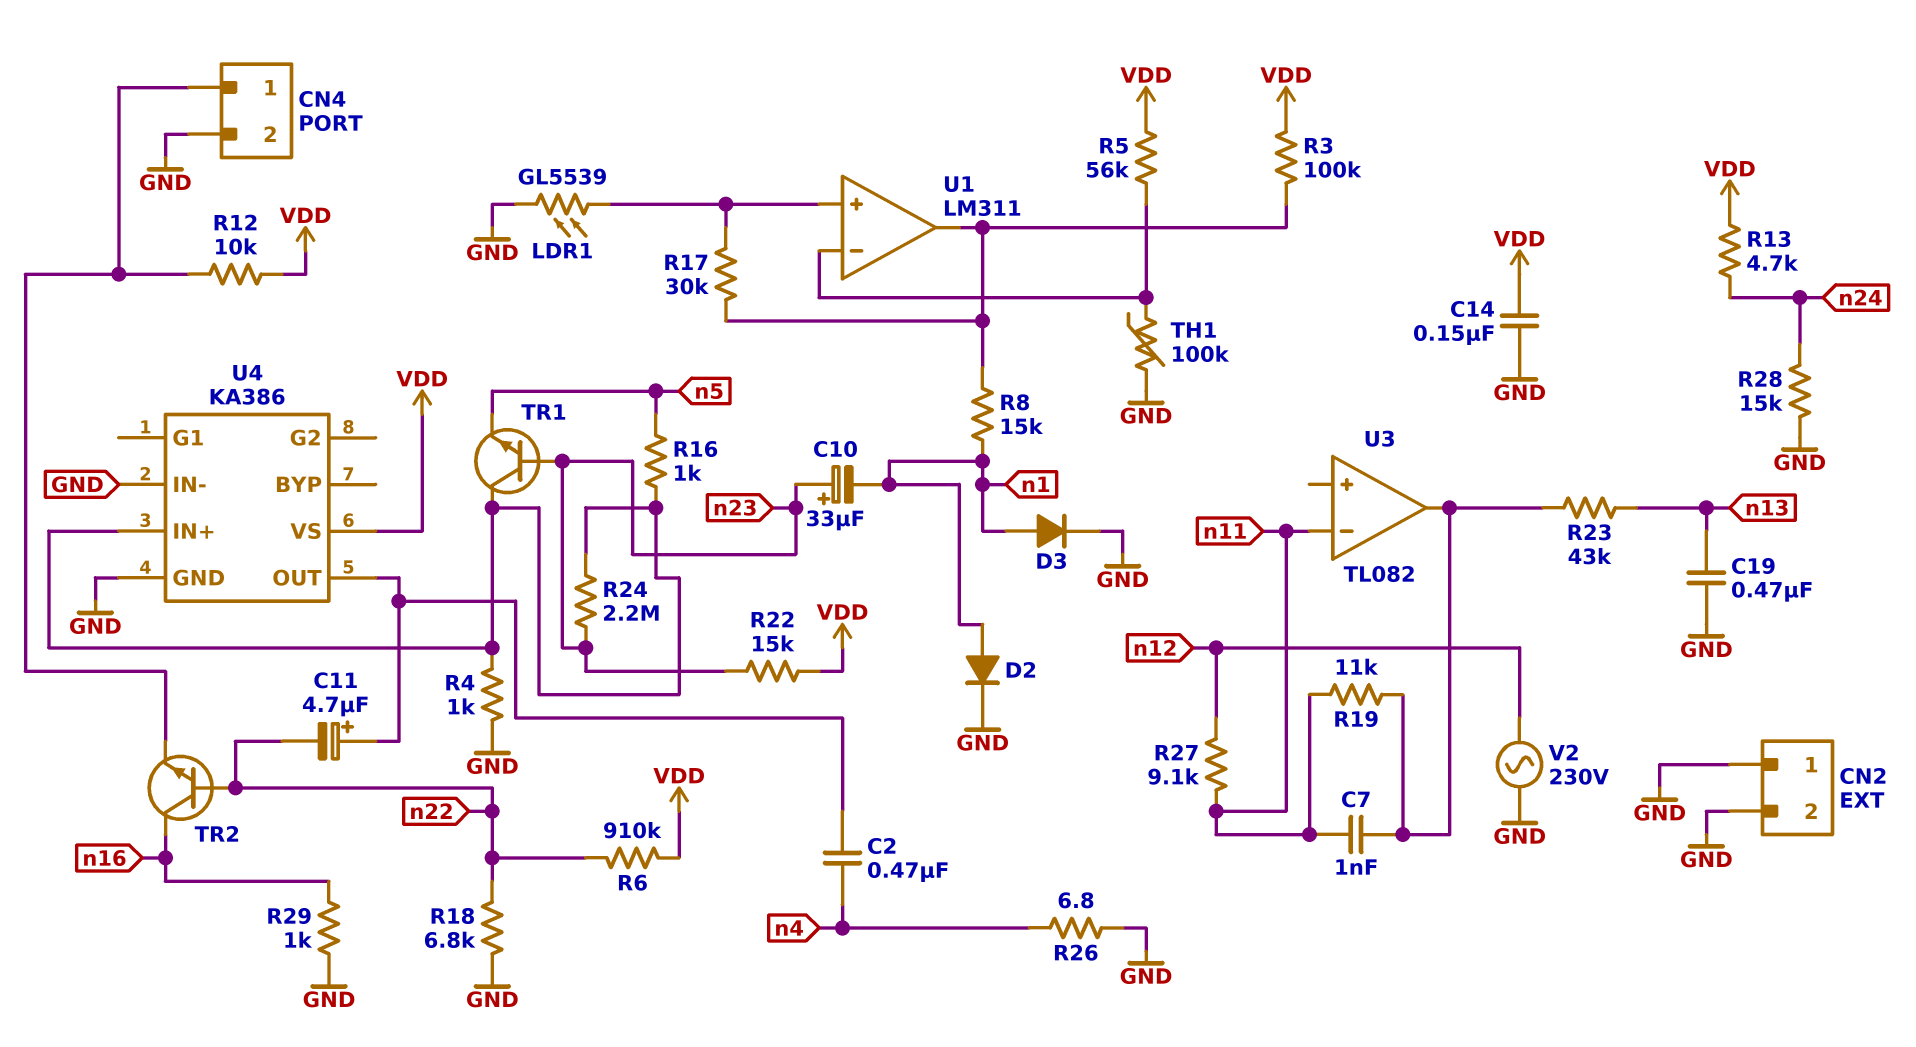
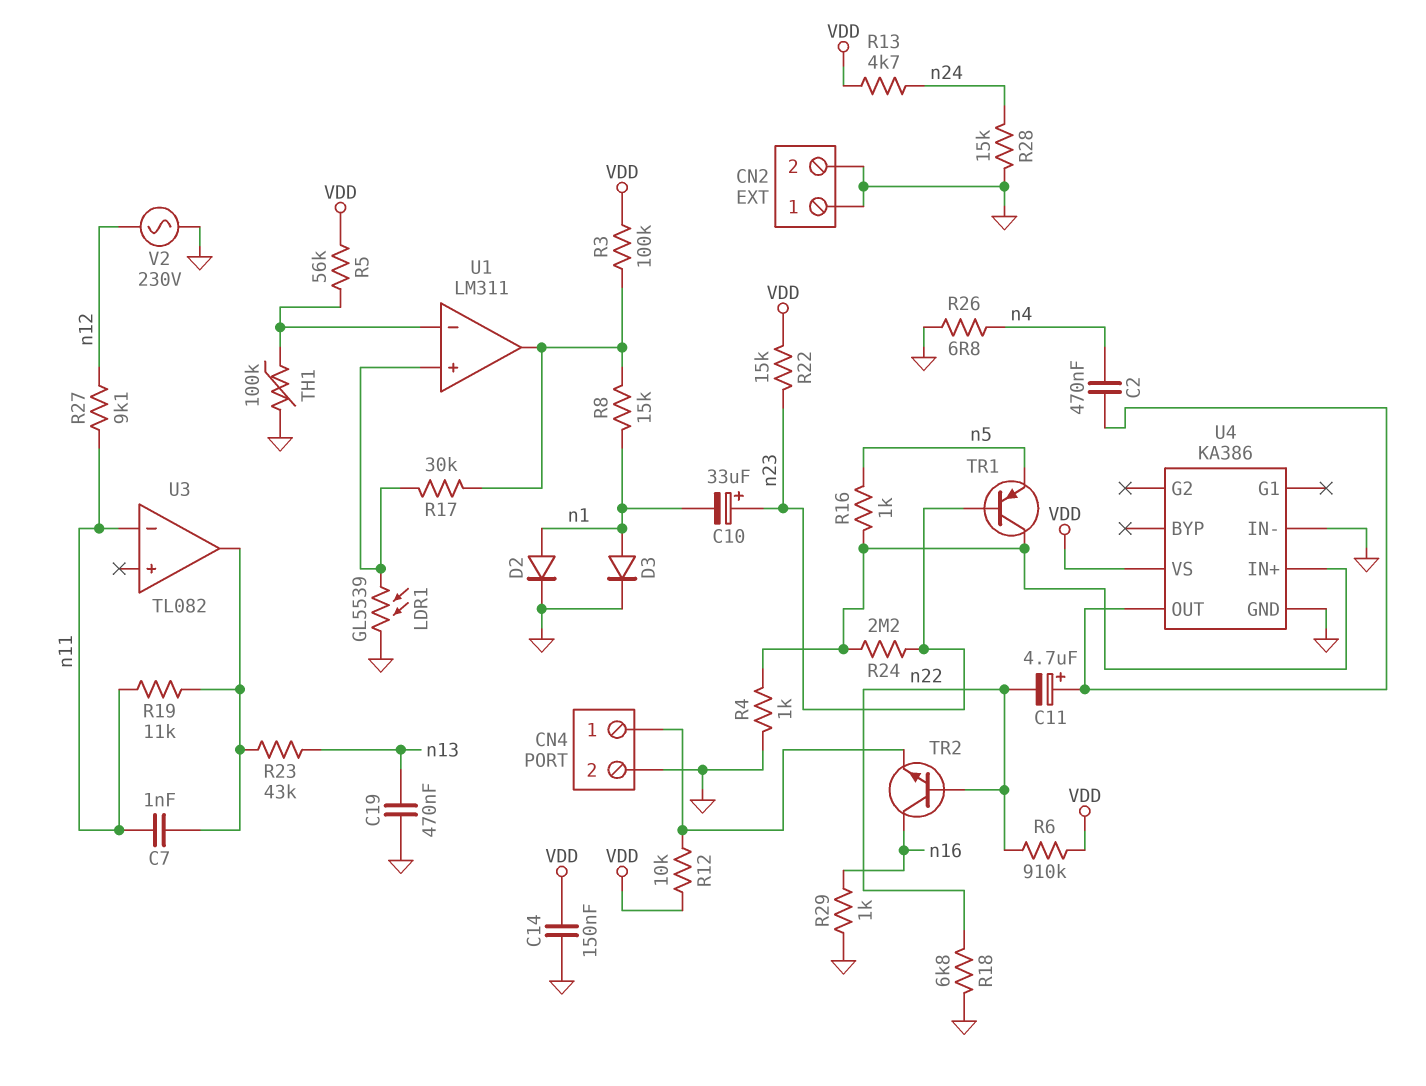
TR1: NPN (B n23, C U4/IN+, E n5) -> PNP (B n23, C U4/IN+, E n5)

